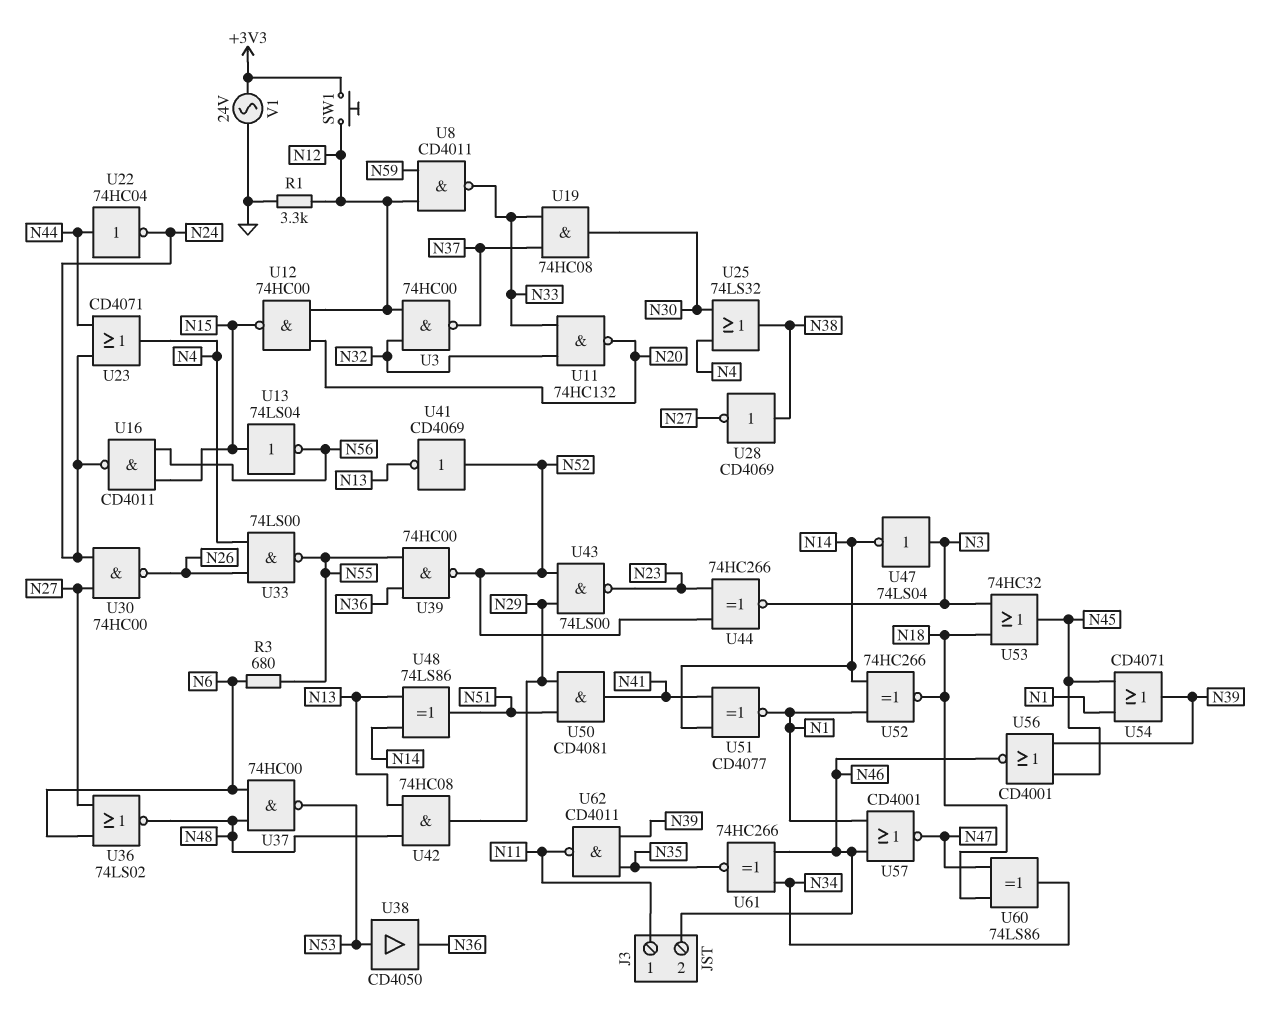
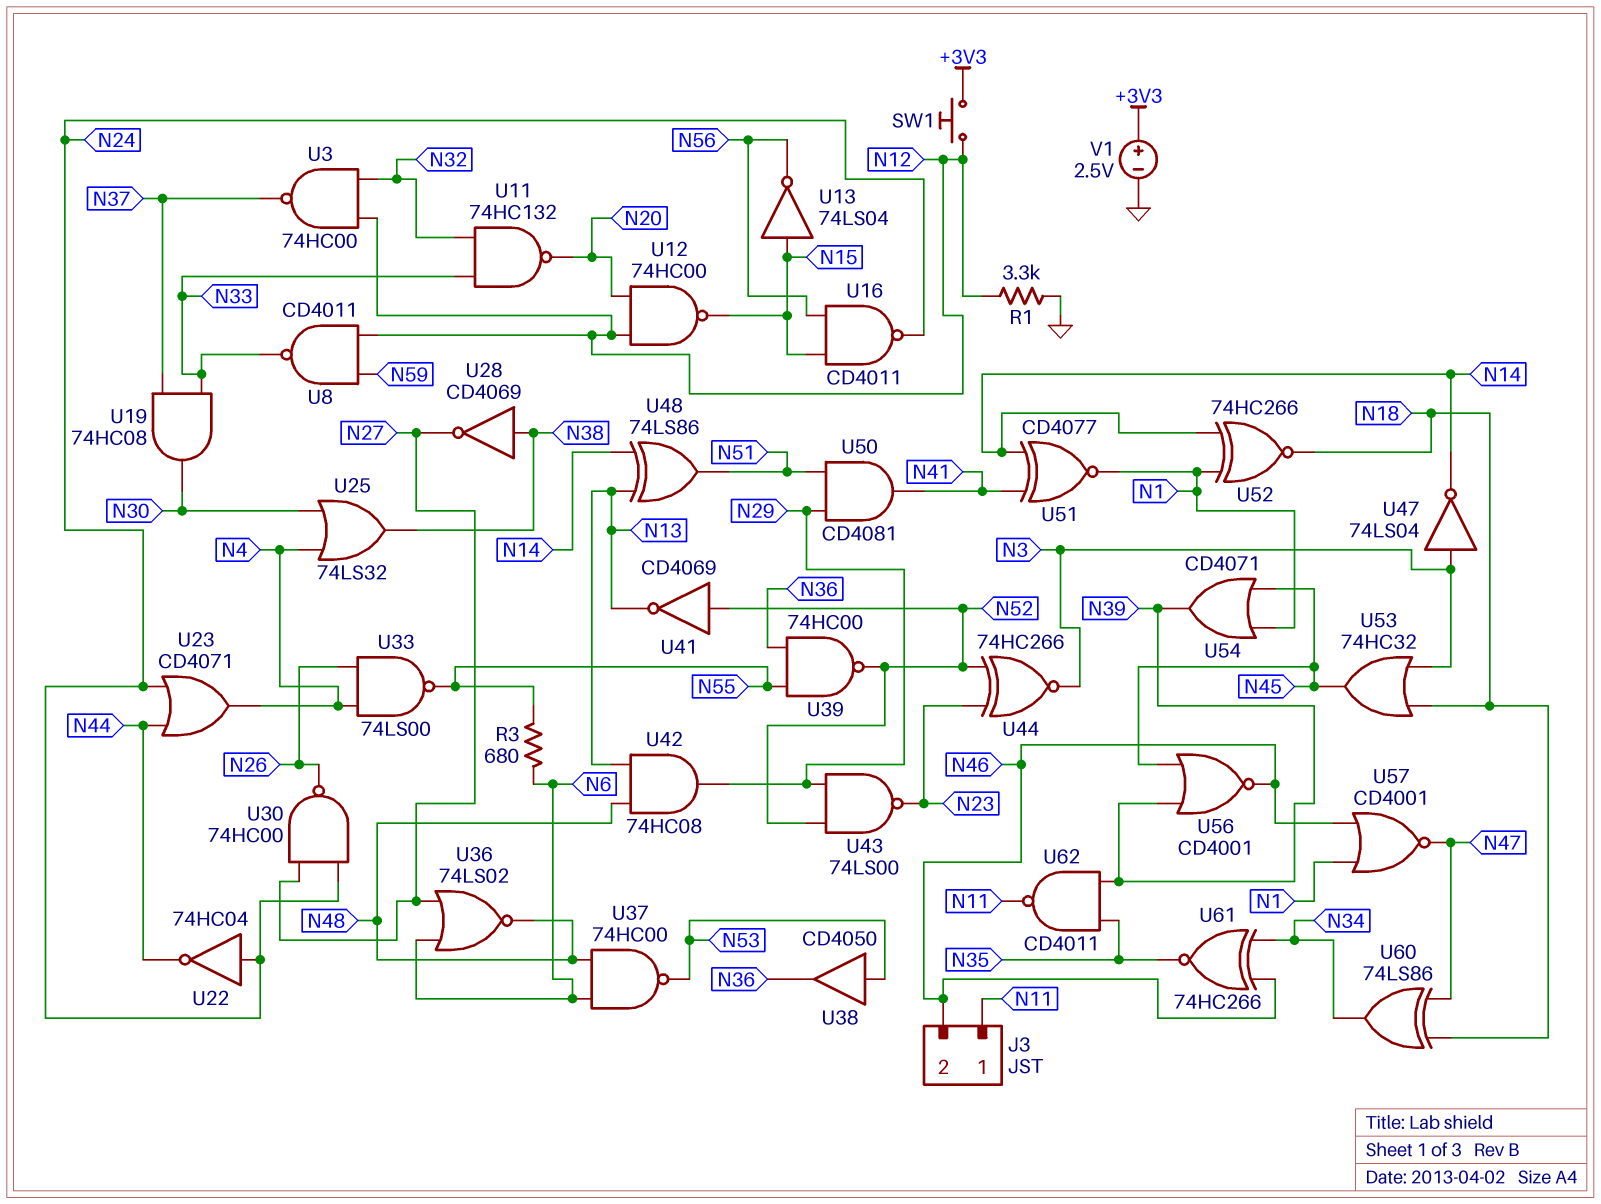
U22: NOT 74HC04 (in N44, out N24) -> NOT 74HC04 (in N24, out N44)
V1: AC 24V (+3V3, GND) -> 2.5V (plus +3V3, minus GND)

